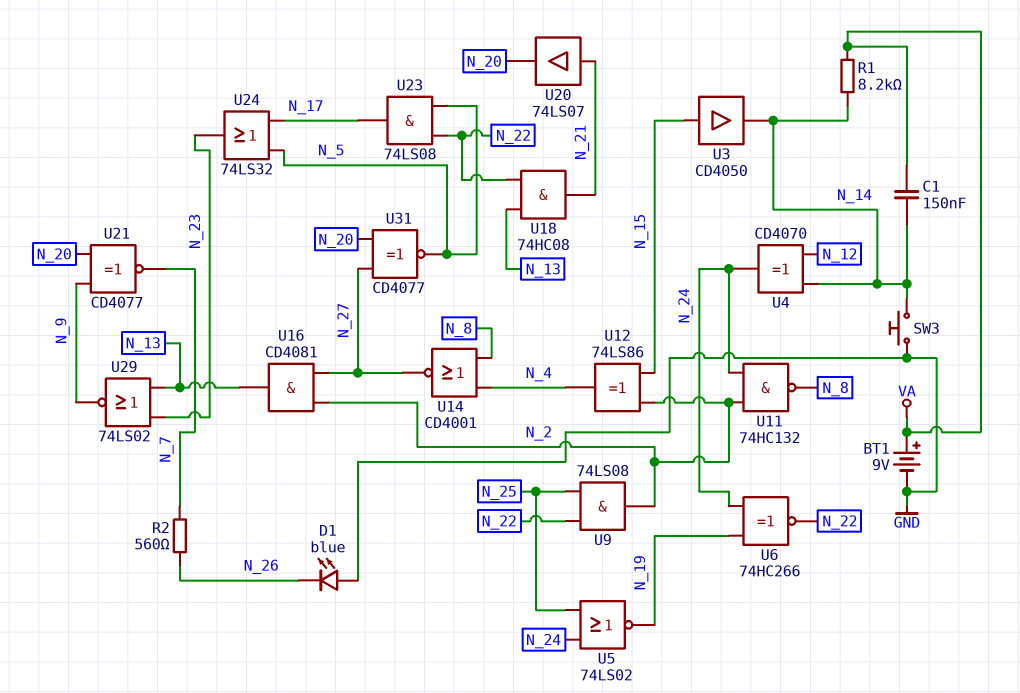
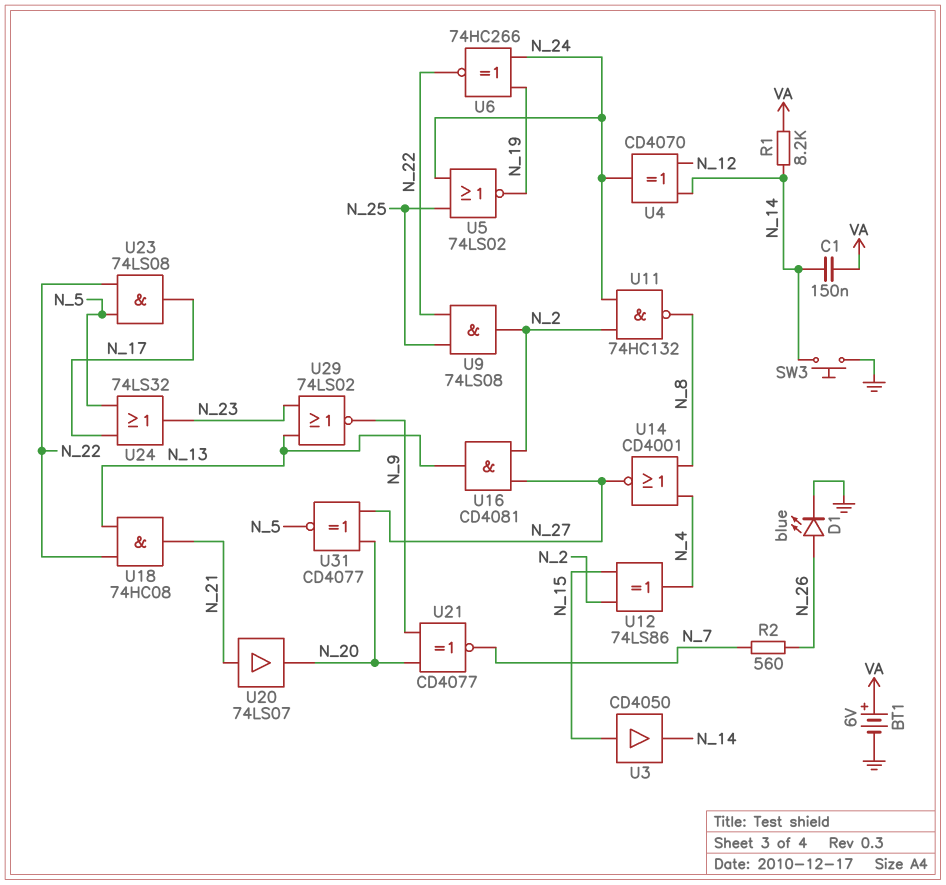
BT1: 9V (plus VA, minus GND) -> 6V (plus VA, minus GND)
D1: LED blue (A GND, K N_26) -> LED blue (A N_26, K GND)

